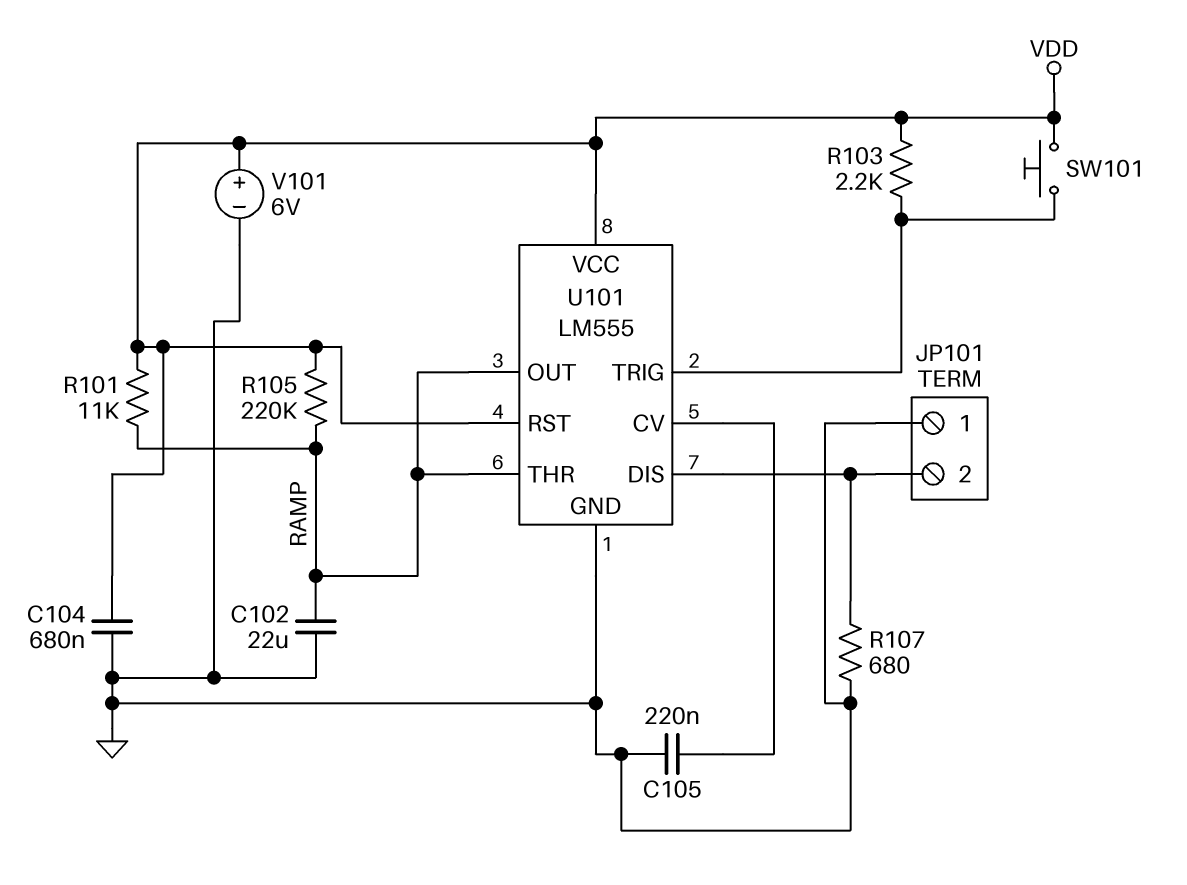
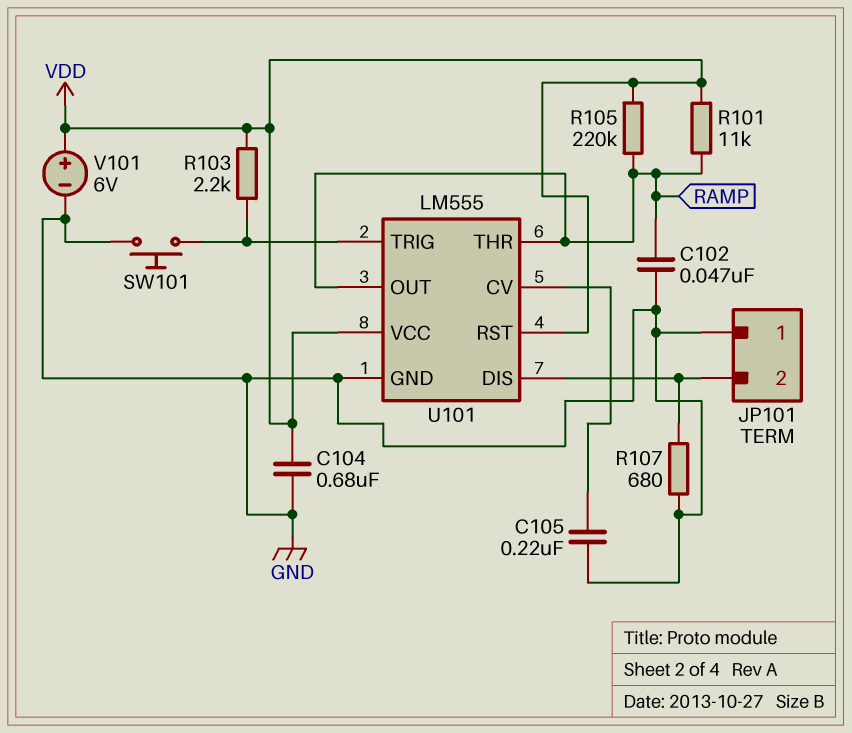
C102: 22uF (GND, RAMP) -> 47nF (GND, RAMP)
SW101: button (U101/TRIG, VDD) -> button (GND, U101/TRIG)

